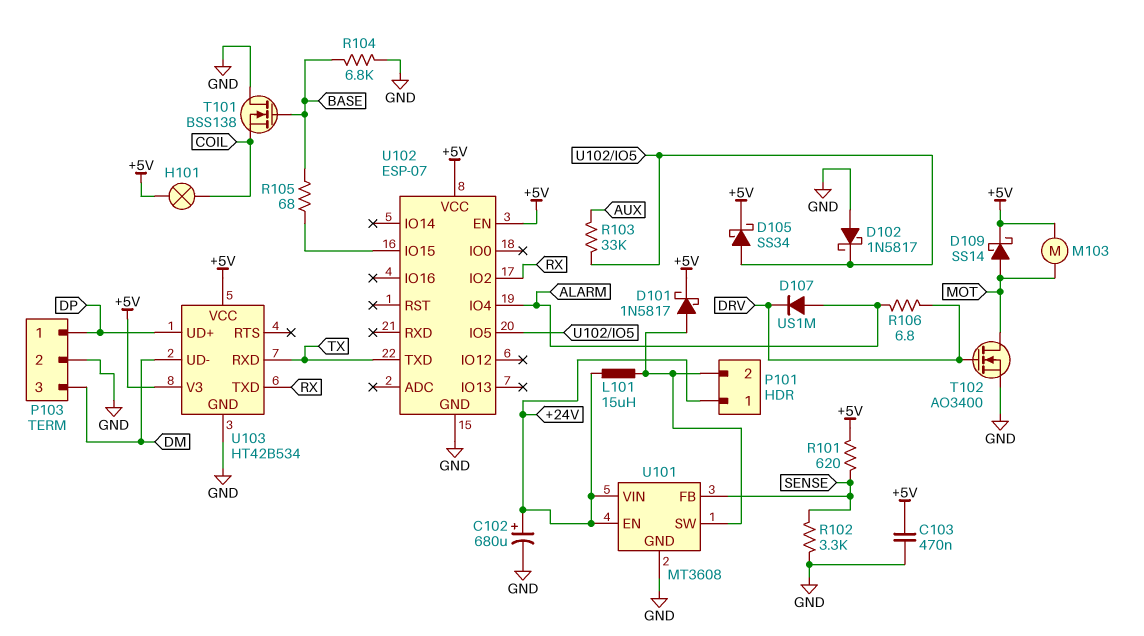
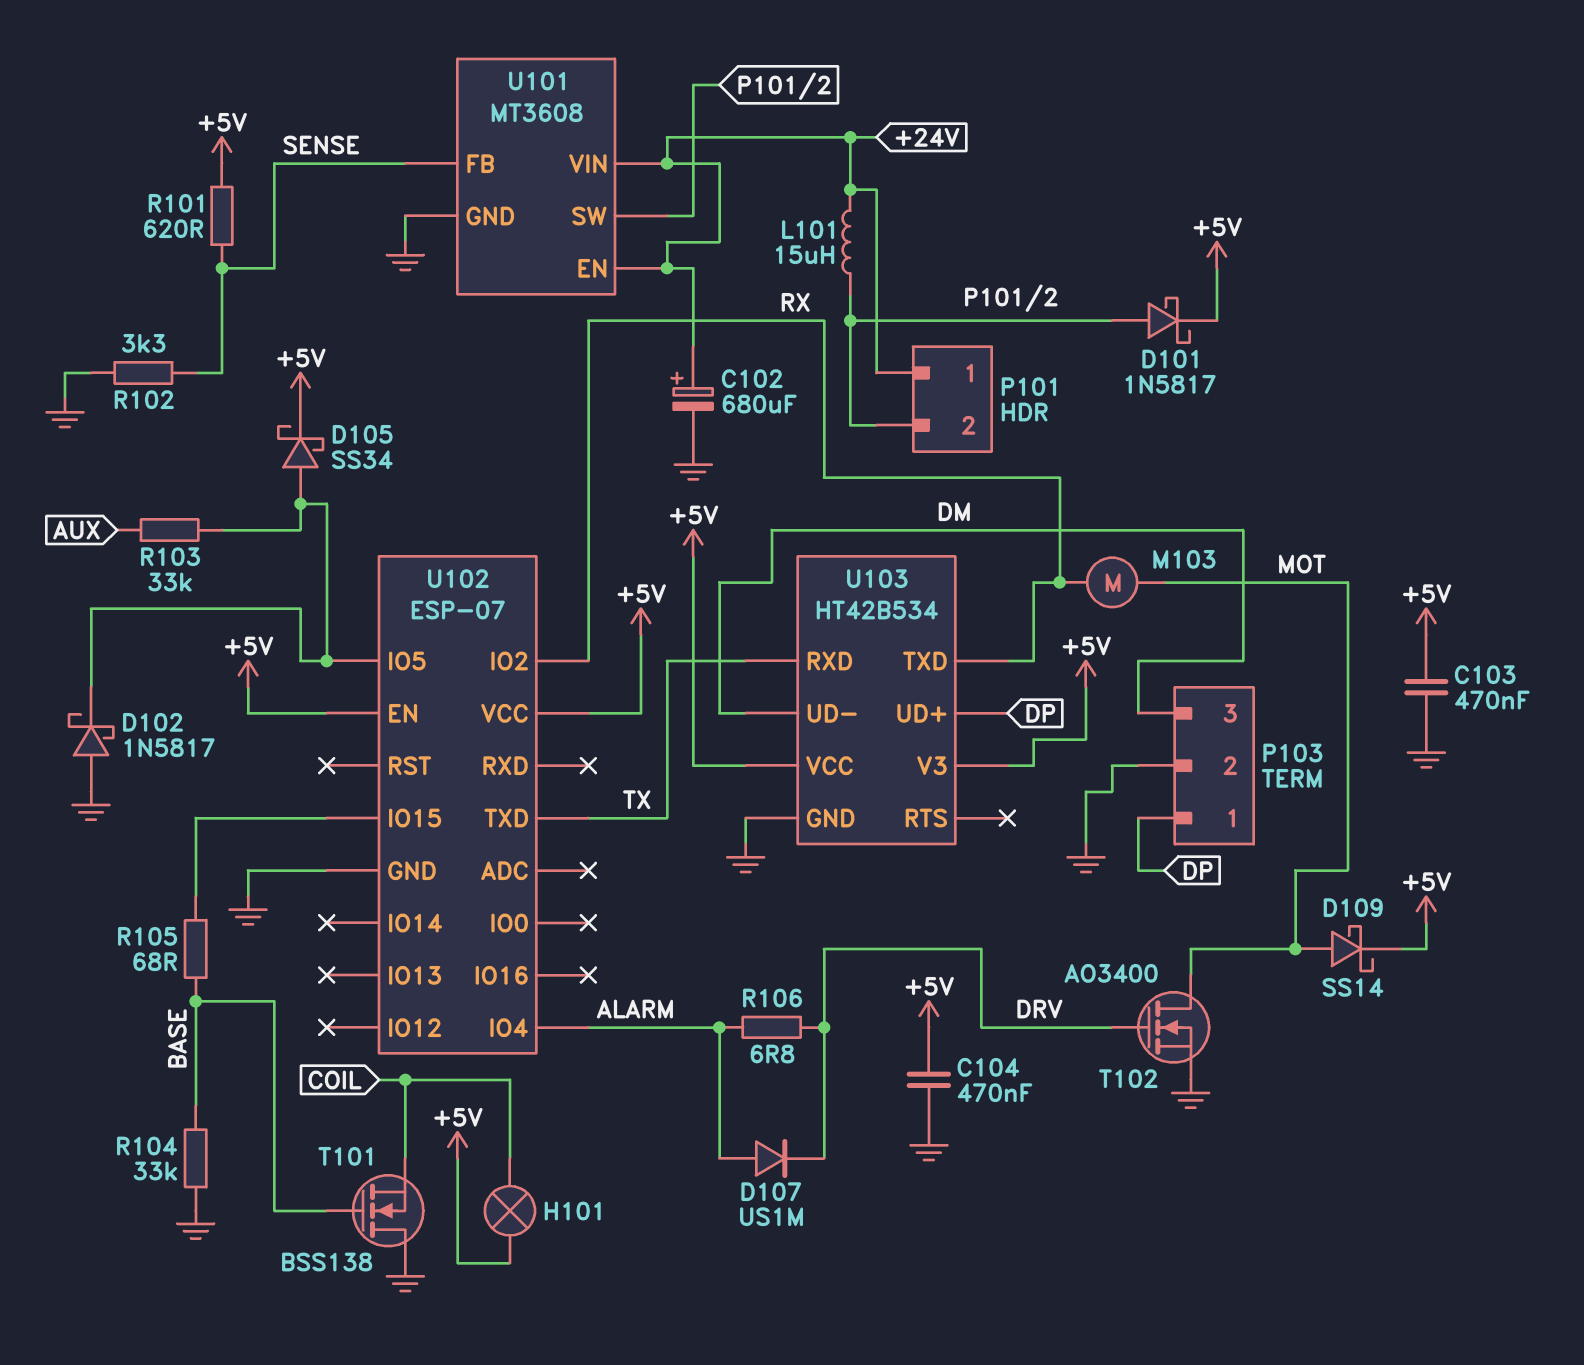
C104: none -> 470nF (+5V, GND)
M103: motor (+5V, MOT) -> motor (MOT, RX)
R104: 6.8k (BASE, GND) -> 33k (BASE, GND)

